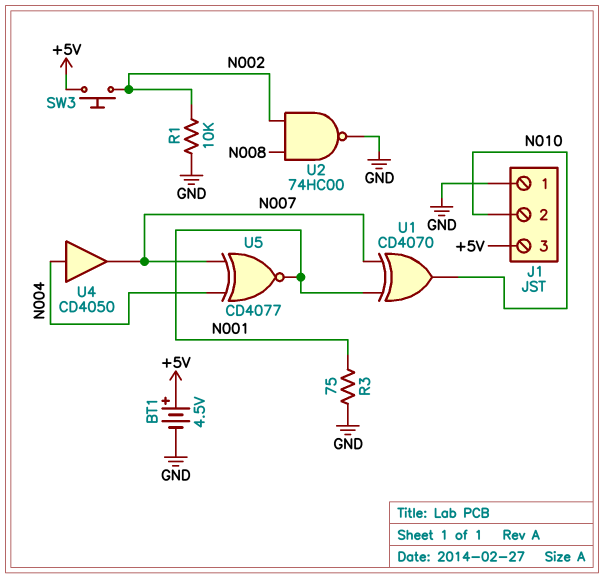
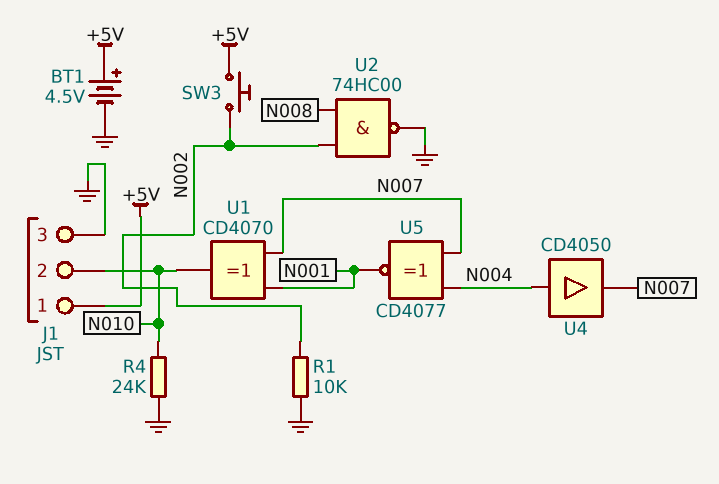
J1 pin 1: GND -> +5V
J1 pin 3: +5V -> GND
R3: 75 (GND, N001) -> none
R4: none -> 24k (GND, N010)

